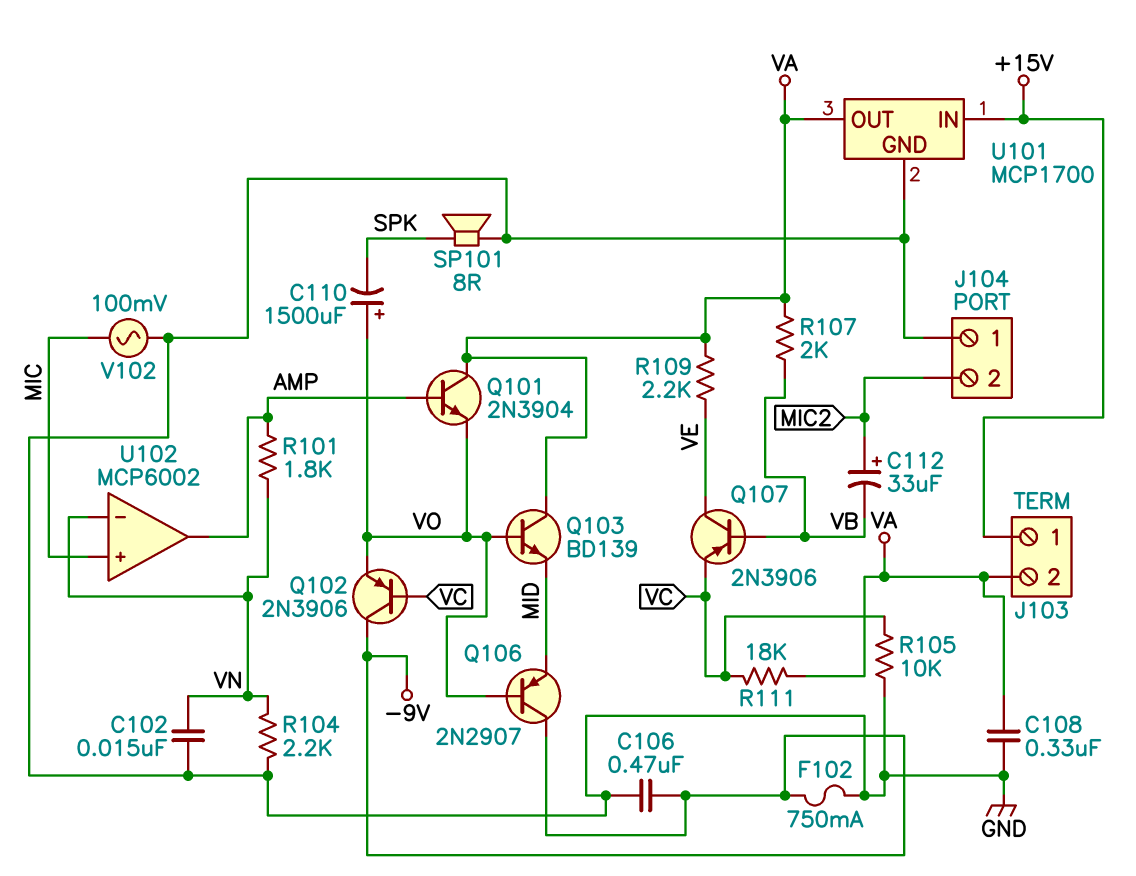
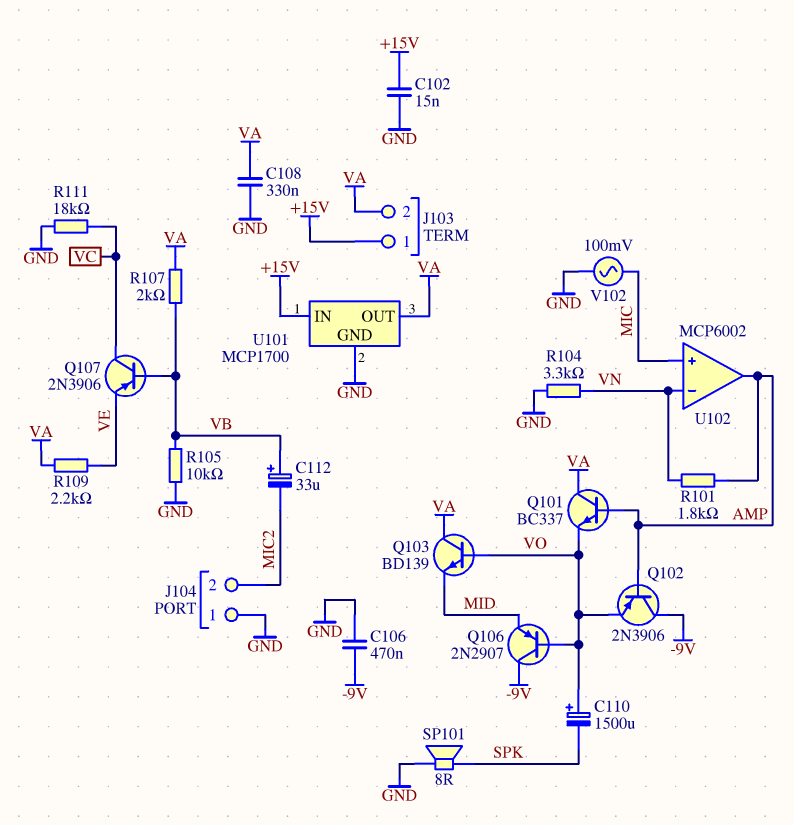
C102: 15nF (GND, VN) -> 15nF (+15V, GND)
C112: 33uF (plus MIC2, minus VB) -> 33uF (plus VB, minus MIC2)
F102: 750mA (-9V, GND) -> none
Q101: NPN 2N3904 (B AMP, C VA, E VO) -> NPN BC337 (B AMP, C VA, E VO)
Q102: PNP 2N3906 (B VC, C -9V, E VO) -> PNP 2N3906 (B AMP, C -9V, E VO)
Q107: PNP 2N3906 (B VB, C VE, E VC) -> PNP 2N3906 (B VB, C VC, E VE)
R104: 2.2k (GND, VN) -> 3.3k (GND, VN)
R105: 10k (GND, VC) -> 10k (GND, VB)
R111: 18k (VA, VC) -> 18k (GND, VC)

